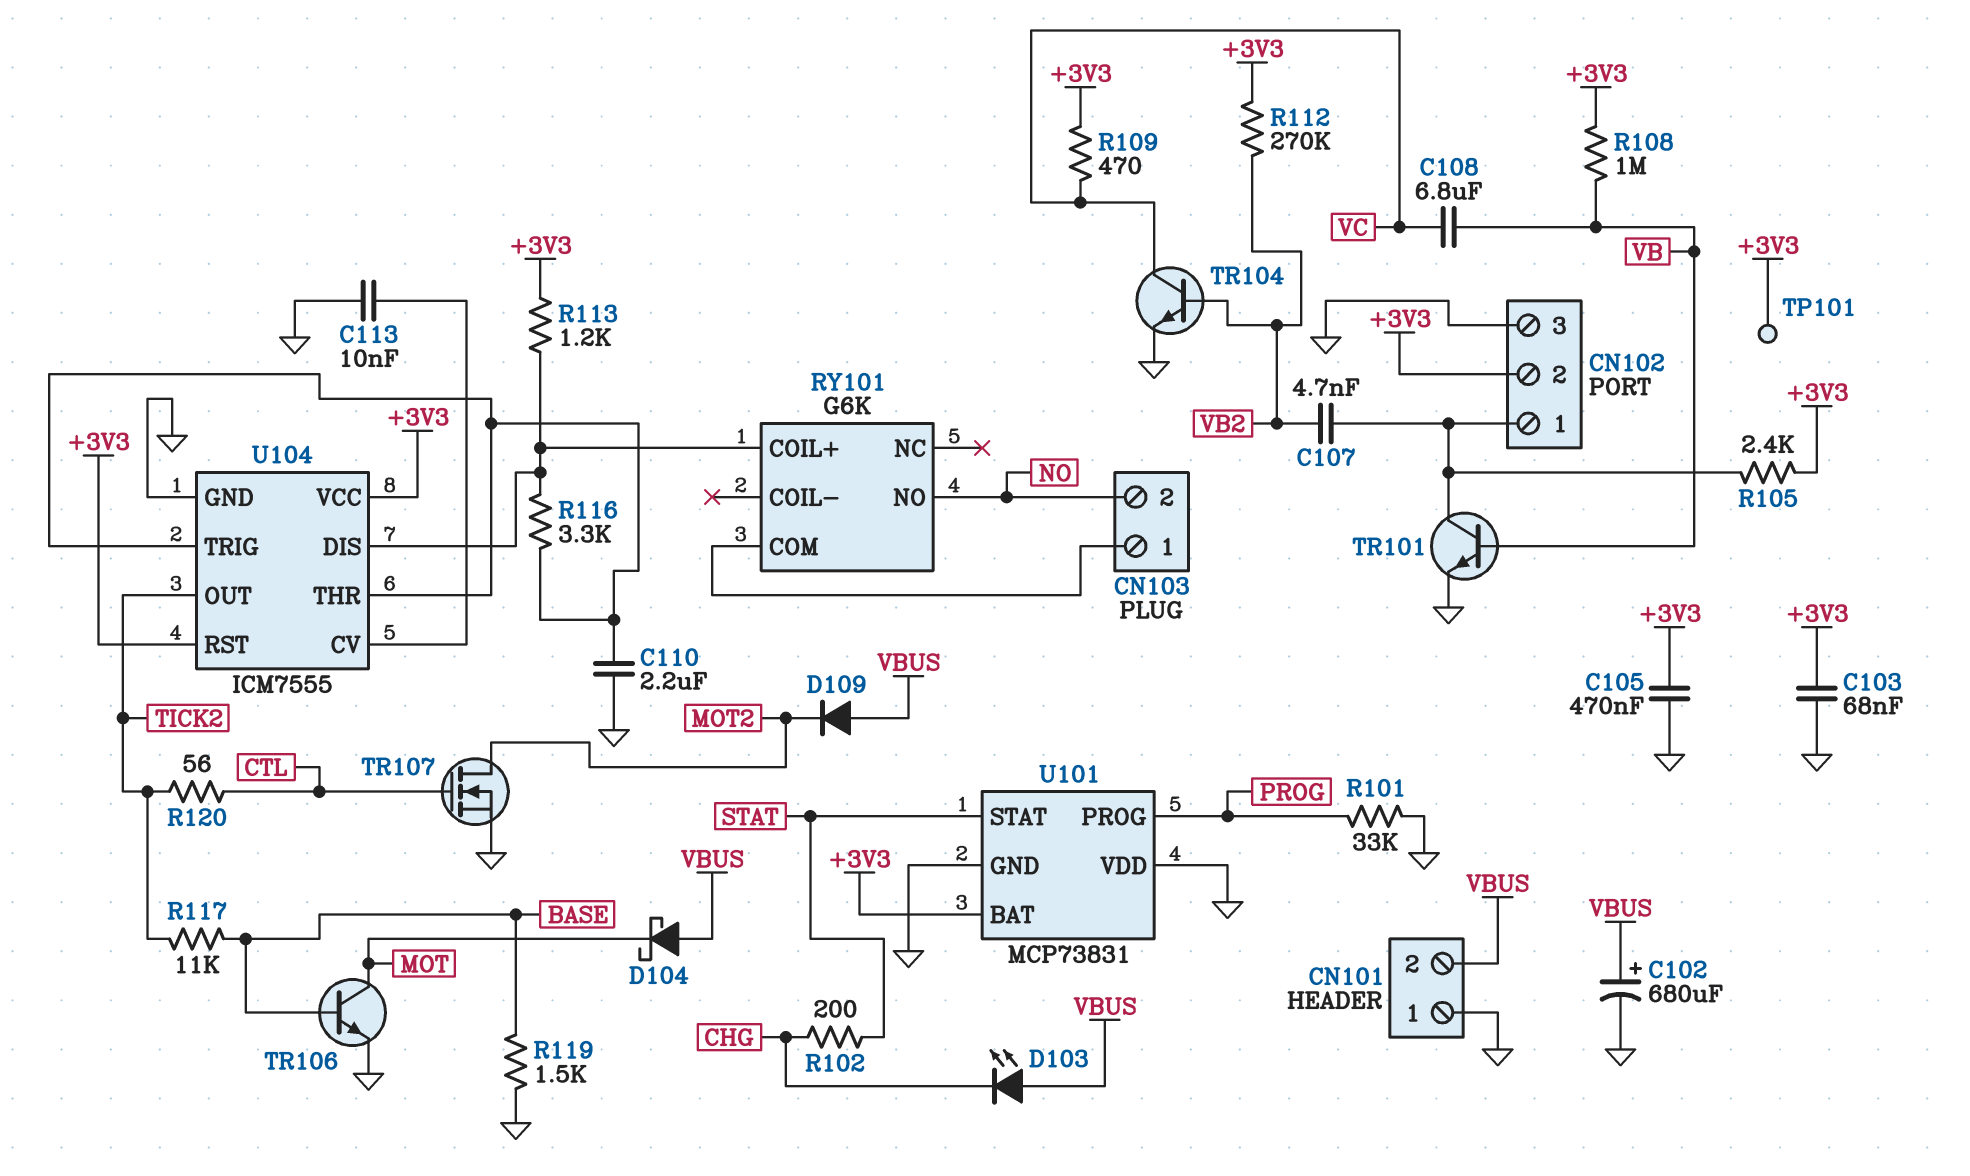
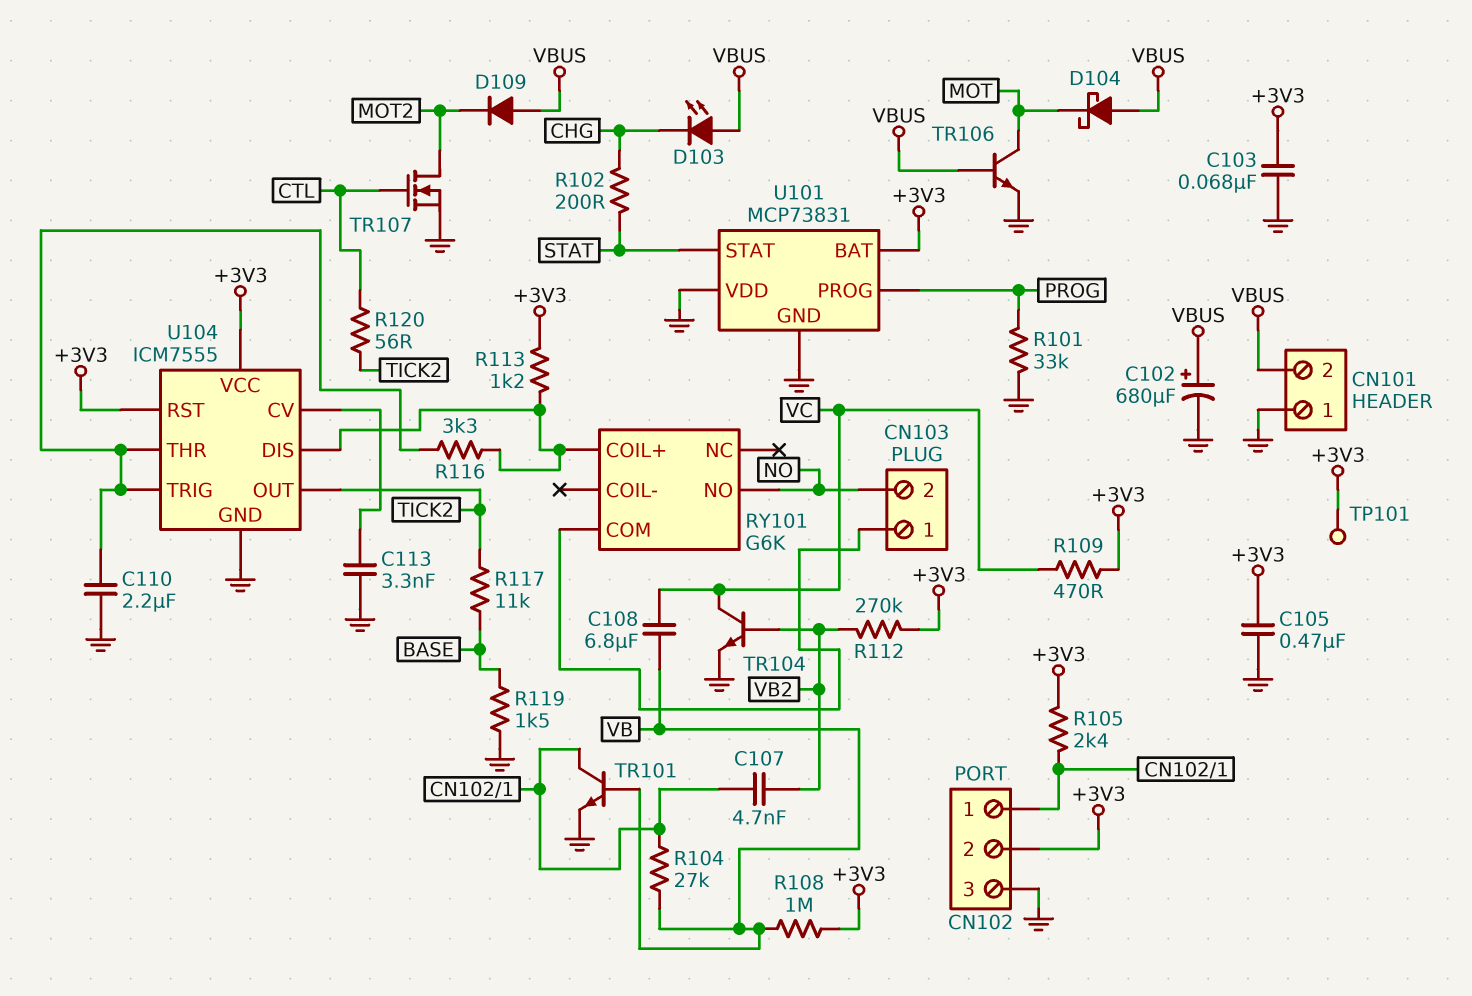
C113: 10nF (GND, U104/CV) -> 3.3nF (GND, U104/CV)
R104: none -> 27k (CN102/1, VB)
TR106: NPN (B BASE, C MOT, E GND) -> NPN (B VBUS, C MOT, E GND)

